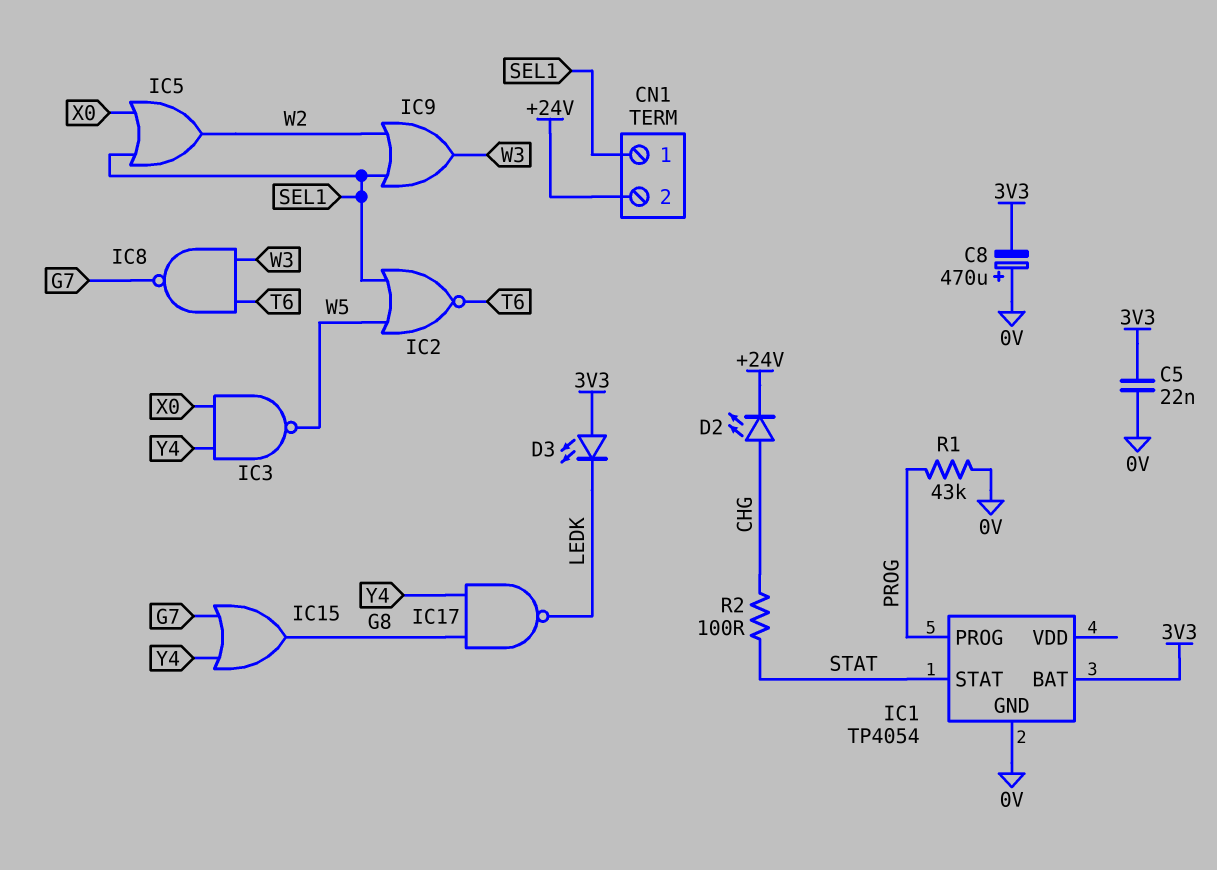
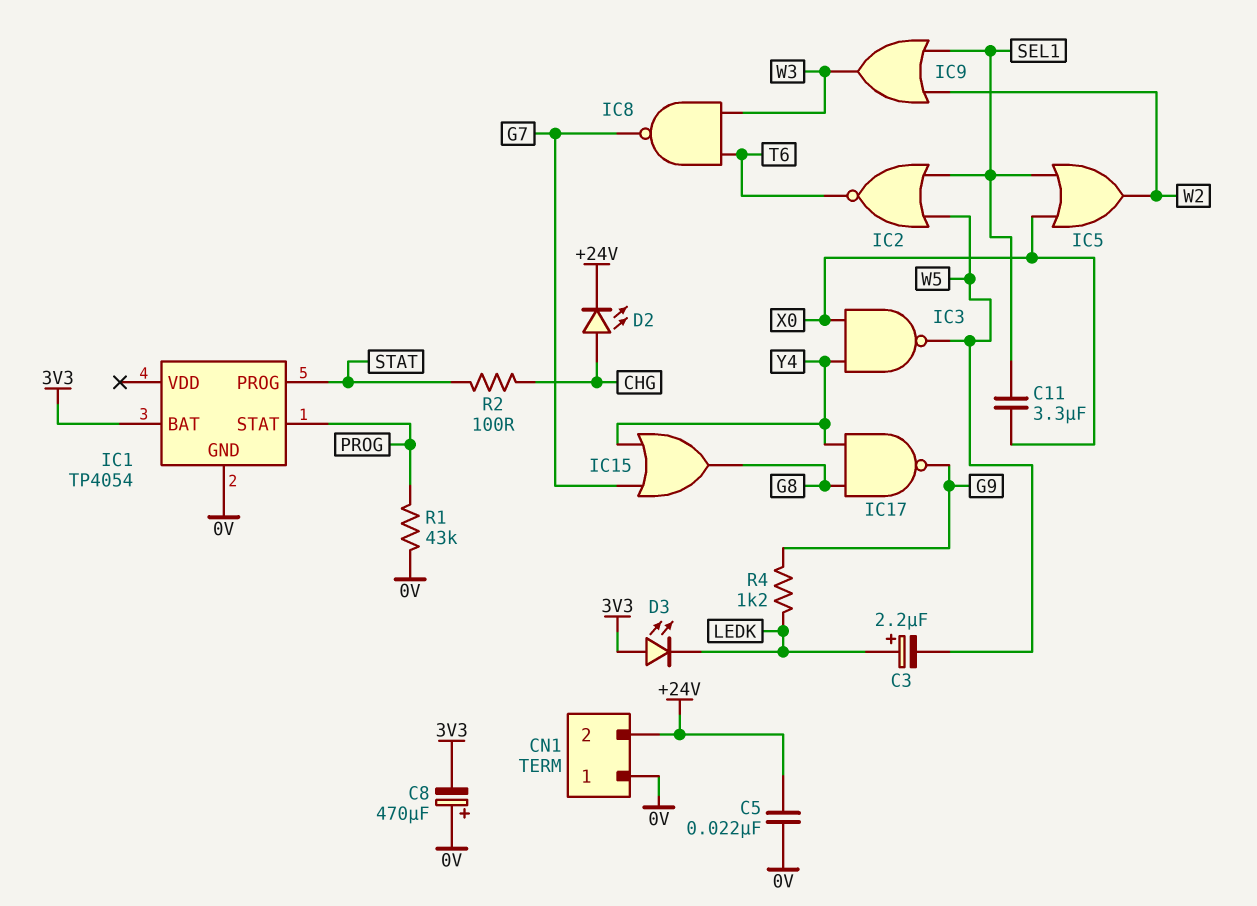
C3: none -> 2.2uF (plus LEDK, minus W5)
C5: 22nF (0V, 3V3) -> 22nF (+24V, 0V)
C11: none -> 3.3uF (SEL1, X0)
CN1 pin 1: SEL1 -> 0V
IC1 pin PROG: PROG -> STAT
IC1 pin STAT: STAT -> PROG
IC17: NAND (in G8, in Y4, out LEDK) -> NAND (in G8, in Y4, out G9)
R4: none -> 1.2k (G9, LEDK)

